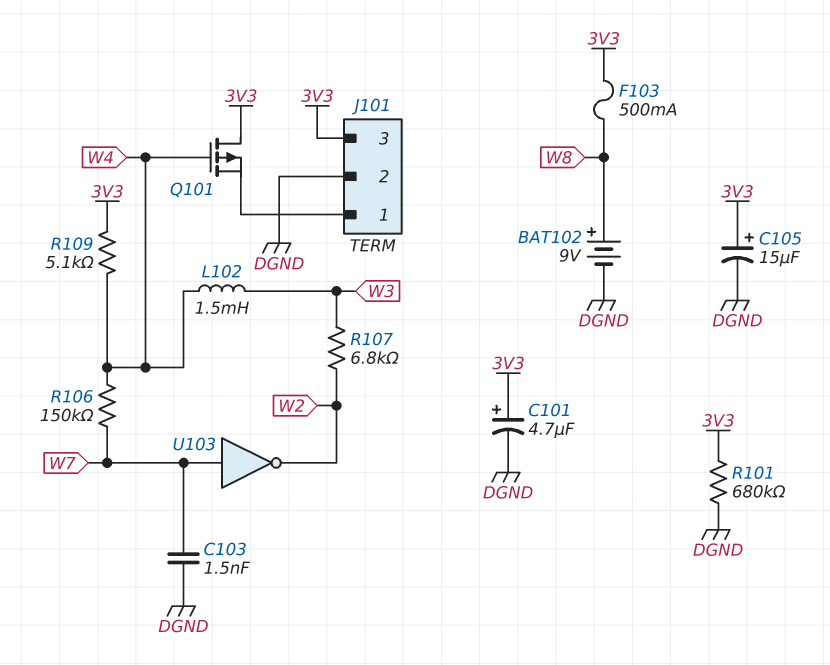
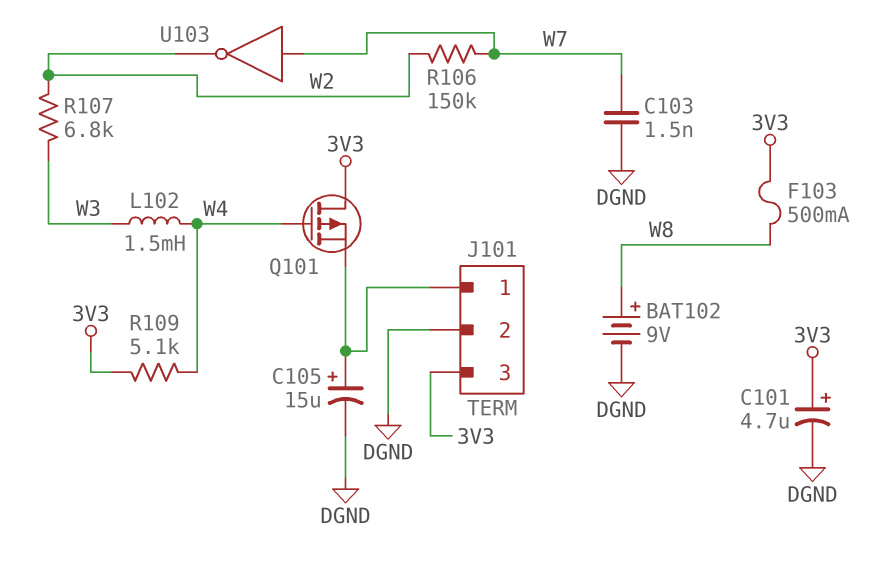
C105: 15uF (plus 3V3, minus DGND) -> 15uF (plus J101/1, minus DGND)
R101: 680k (3V3, DGND) -> none
R106: 150k (W4, W7) -> 150k (W2, W7)

